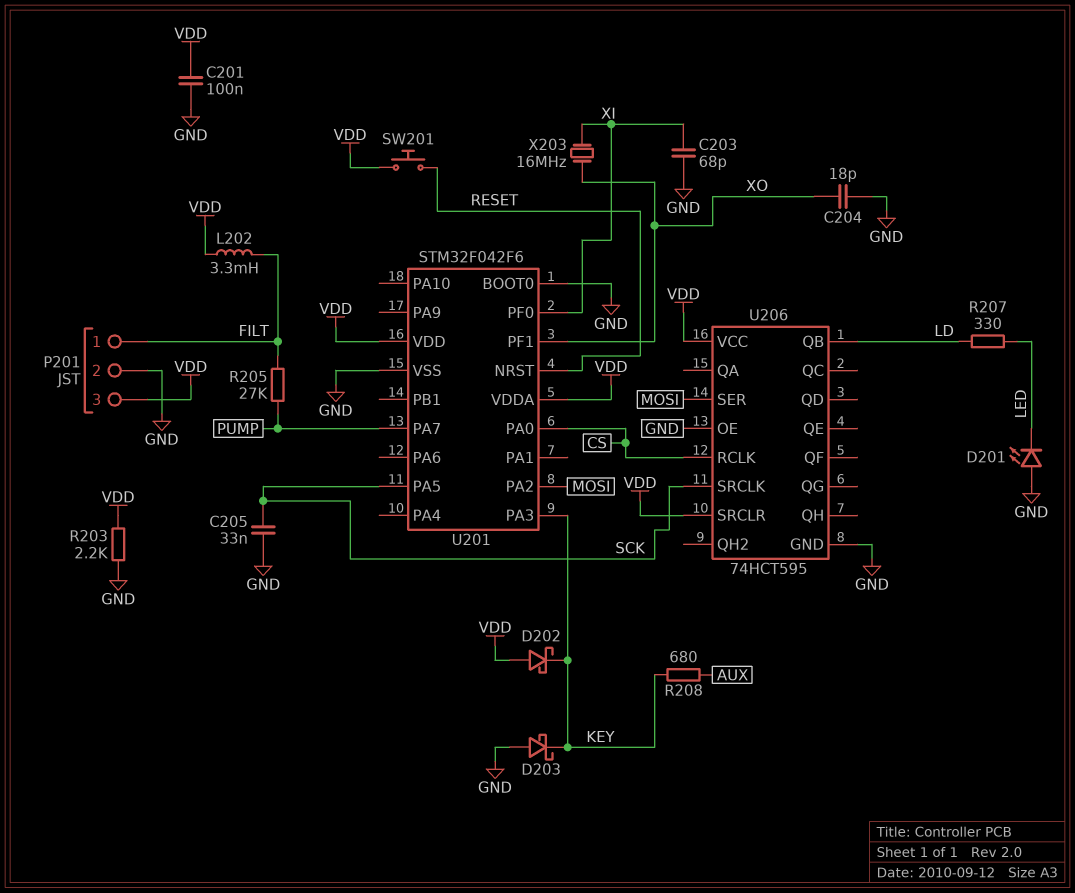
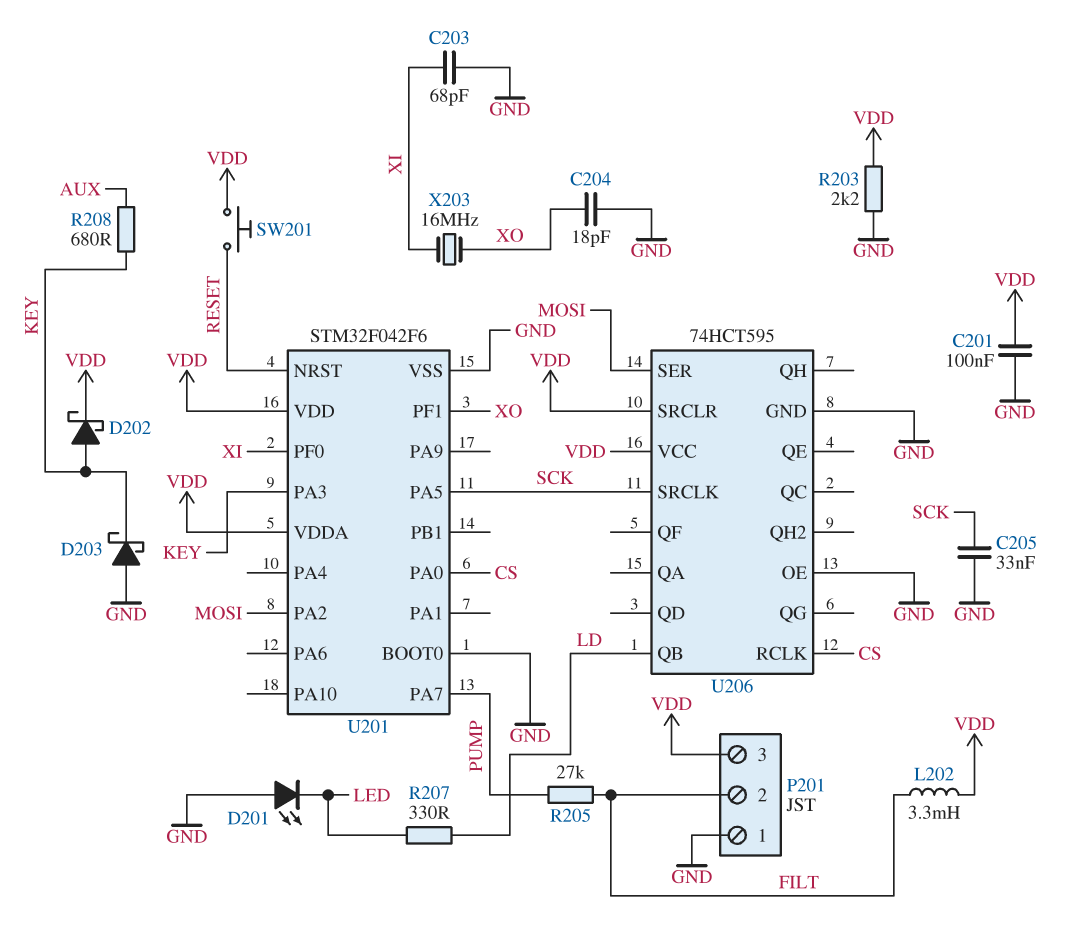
D202: schottky (A VDD, K KEY) -> schottky (A KEY, K VDD)
P201 pin 1: FILT -> GND
P201 pin 2: GND -> FILT

